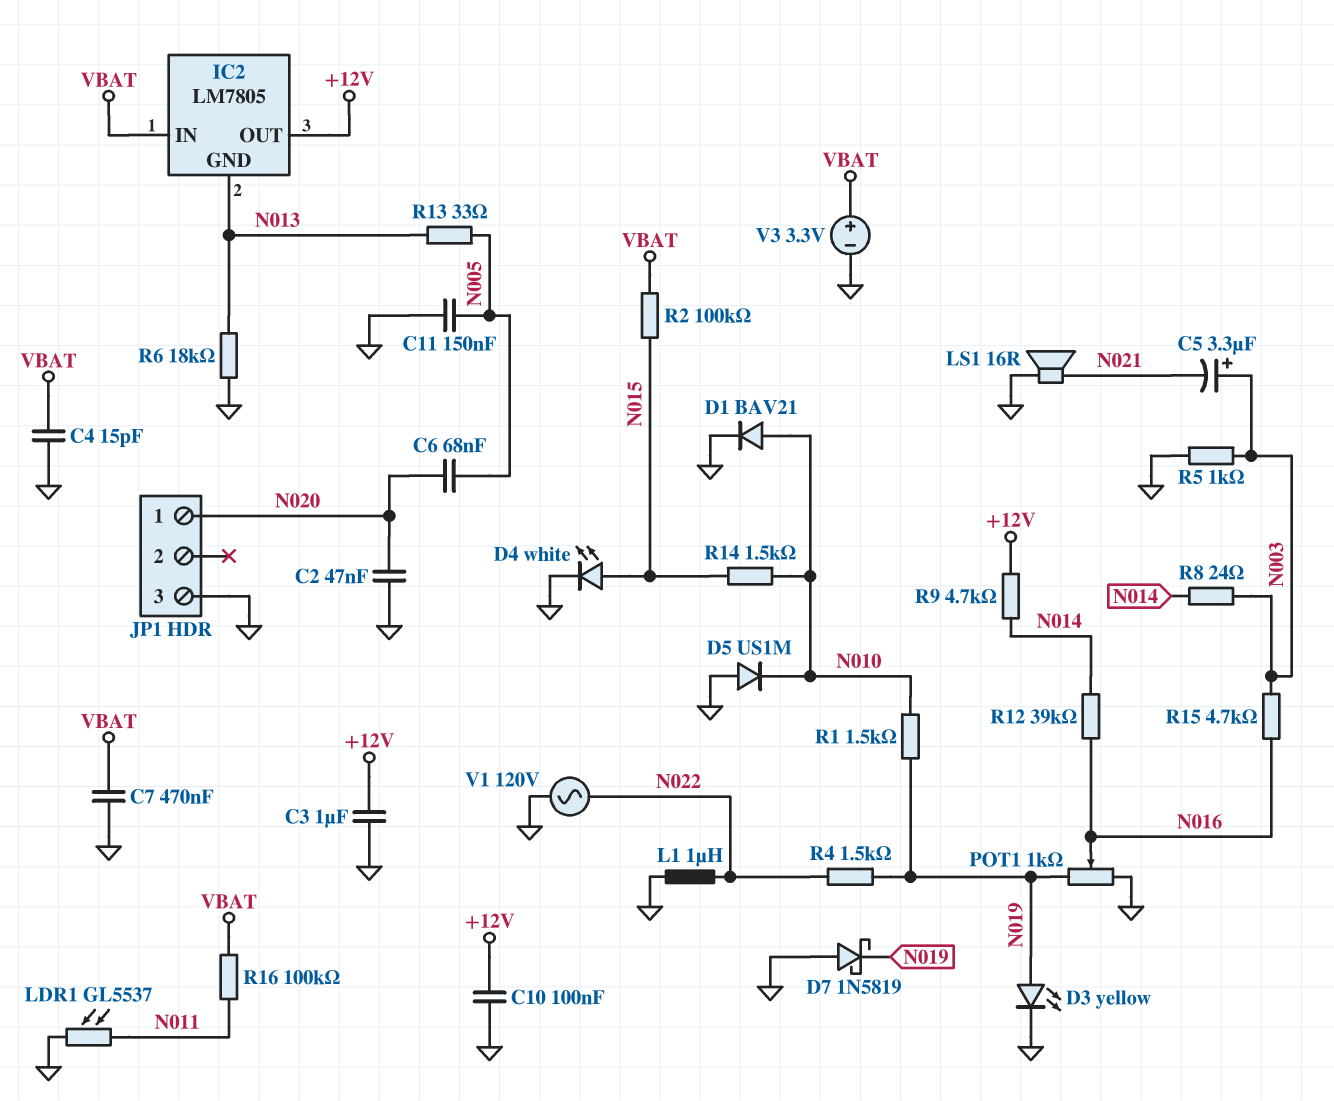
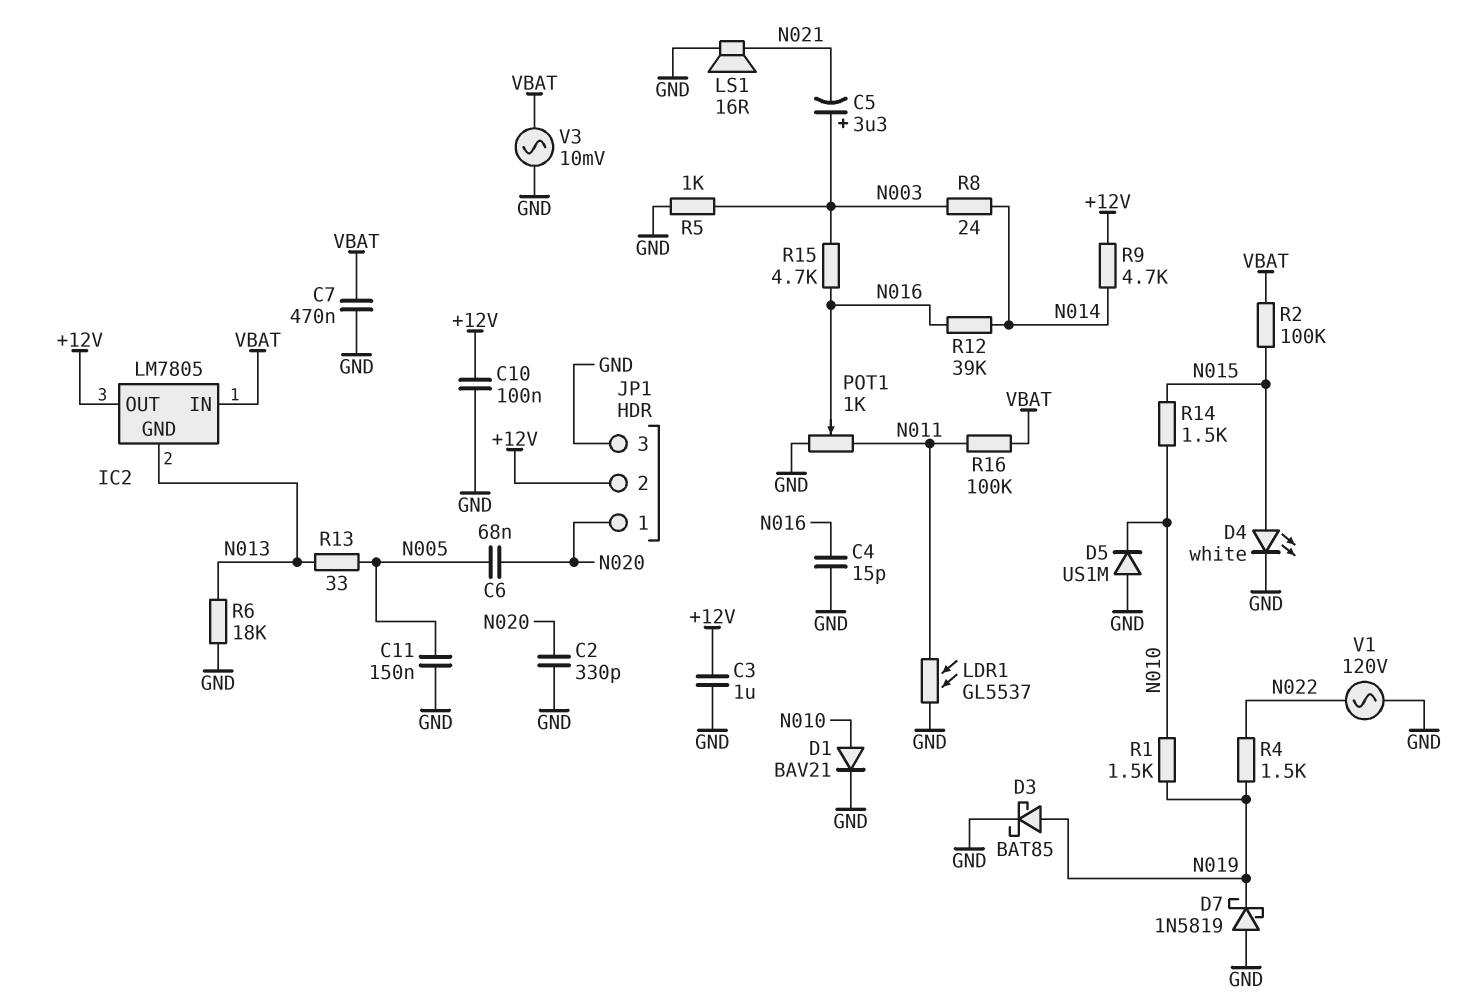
C2: 47nF (GND, N020) -> 330pF (GND, N020)
C4: 15pF (GND, VBAT) -> 15pF (GND, N016)
D3: LED yellow (A N019, K GND) -> schottky BAT85 (A N019, K GND)
JP1 pin 2: none -> +12V
L1: 1uH (GND, N022) -> none
POT1: 1k (GND, N019, wiper N016) -> 1k (GND, N011, wiper N016)
V3: 3.3V (plus VBAT, minus GND) -> AC 10mV (GND, VBAT)

